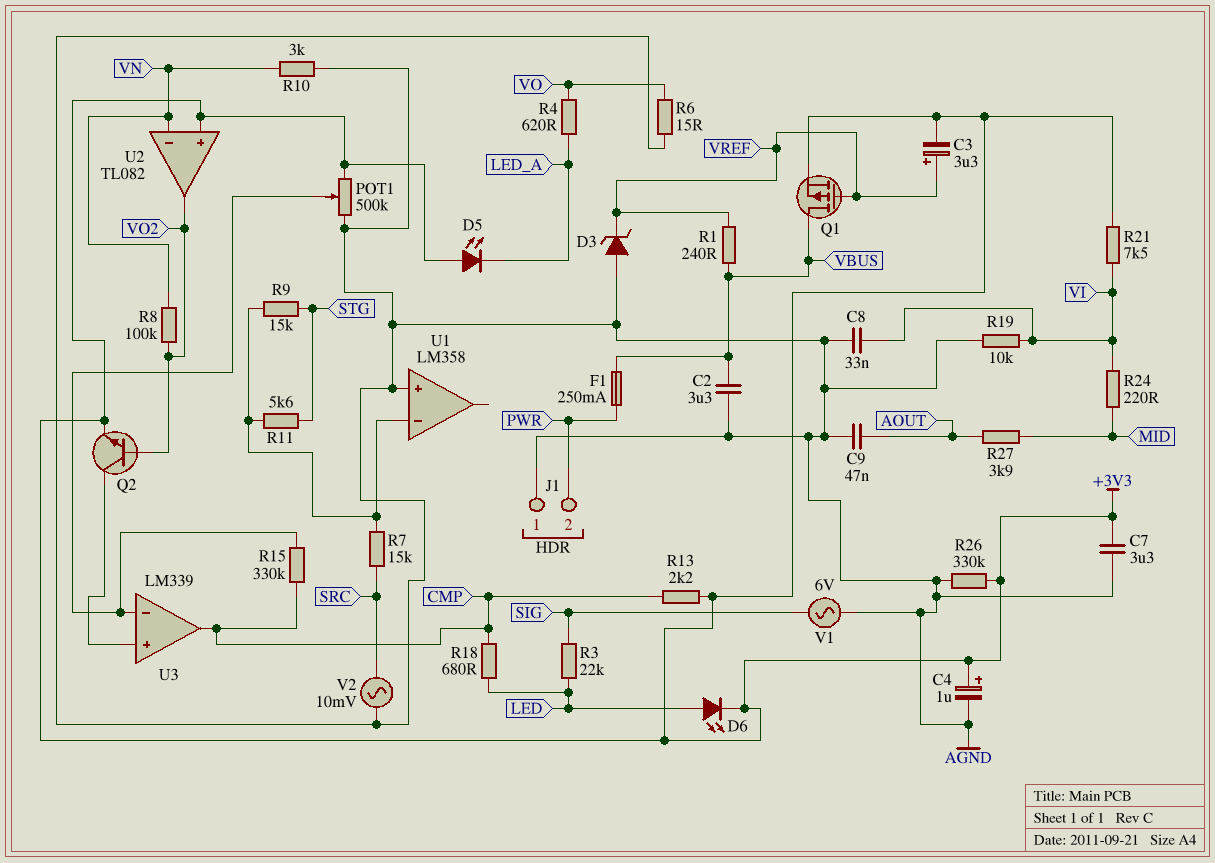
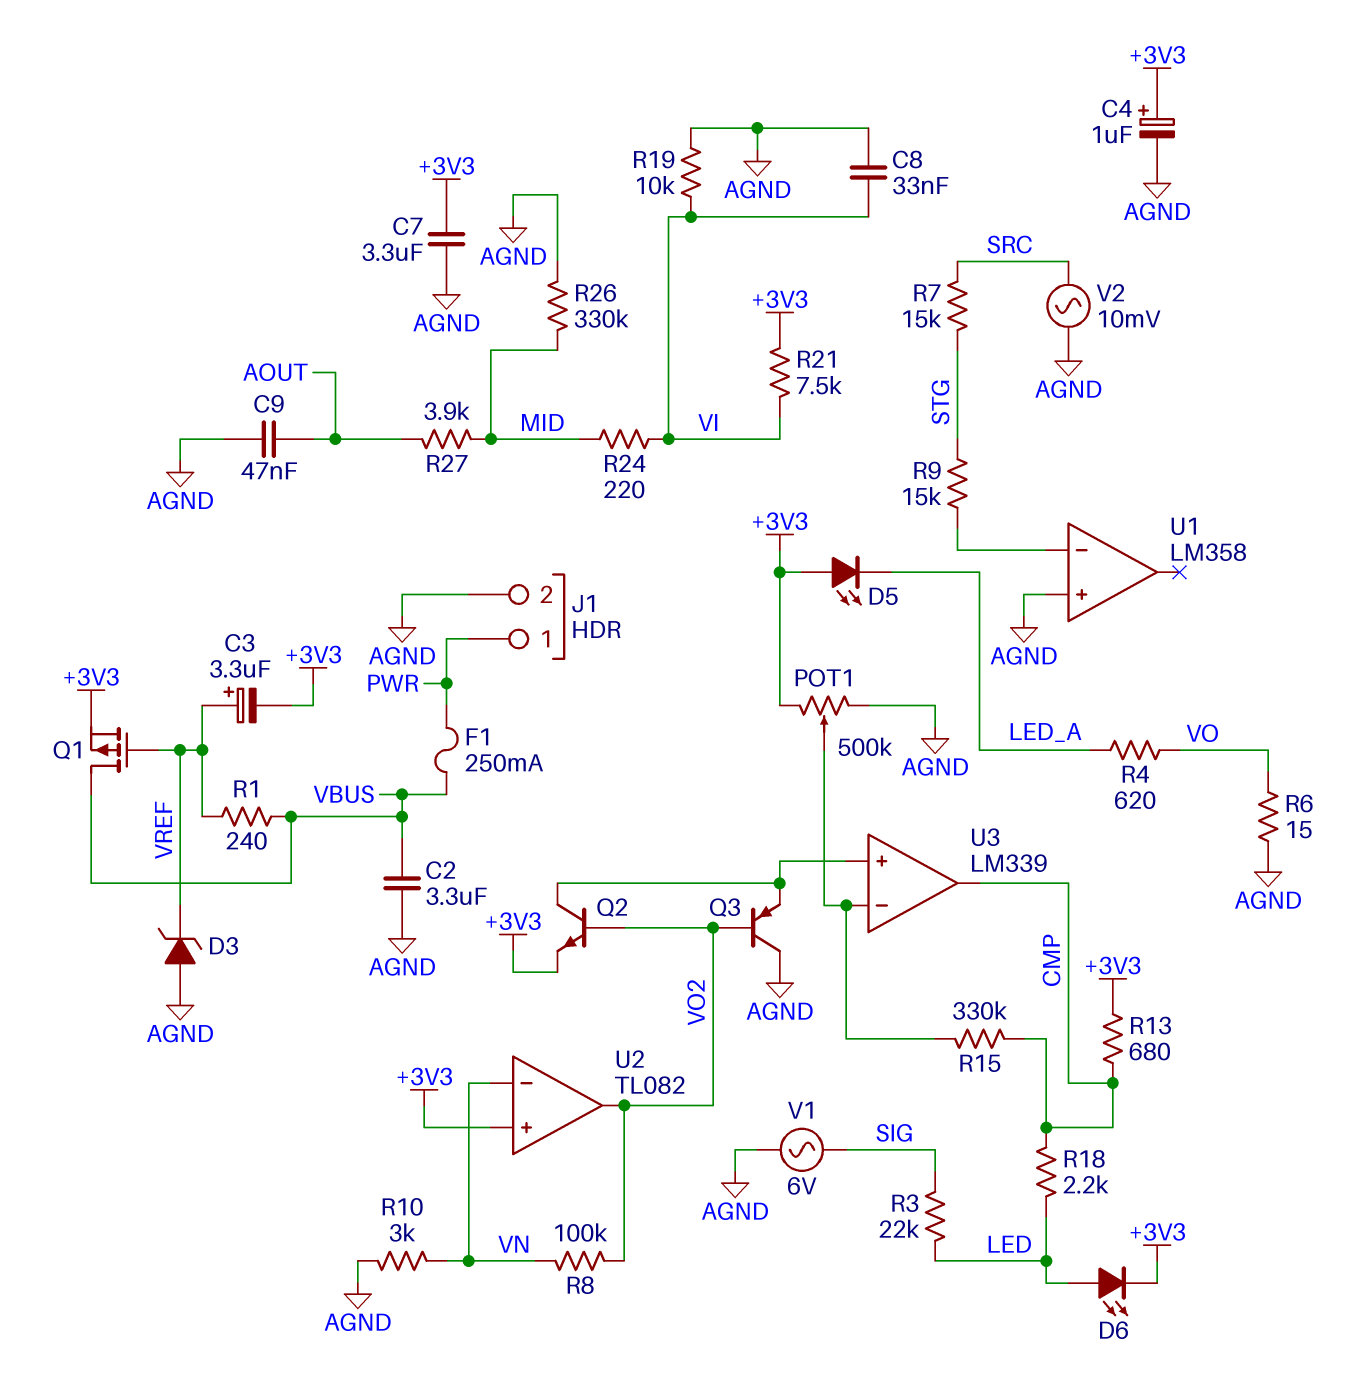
J1 pin 1: AGND -> PWR
J1 pin 2: PWR -> AGND
Q3: none -> PNP (B VO2, C AGND, E U3/in+)
R7: 15k (SRC, U1/in-) -> 15k (SRC, STG)
R11: 5.6k (STG, U1/in-) -> none
R13: 2.2k (+3V3, CMP) -> 680 (+3V3, CMP)
R18: 680 (CMP, LED) -> 2.2k (CMP, LED)
R26: 330k (+3V3, AGND) -> 330k (AGND, MID)

